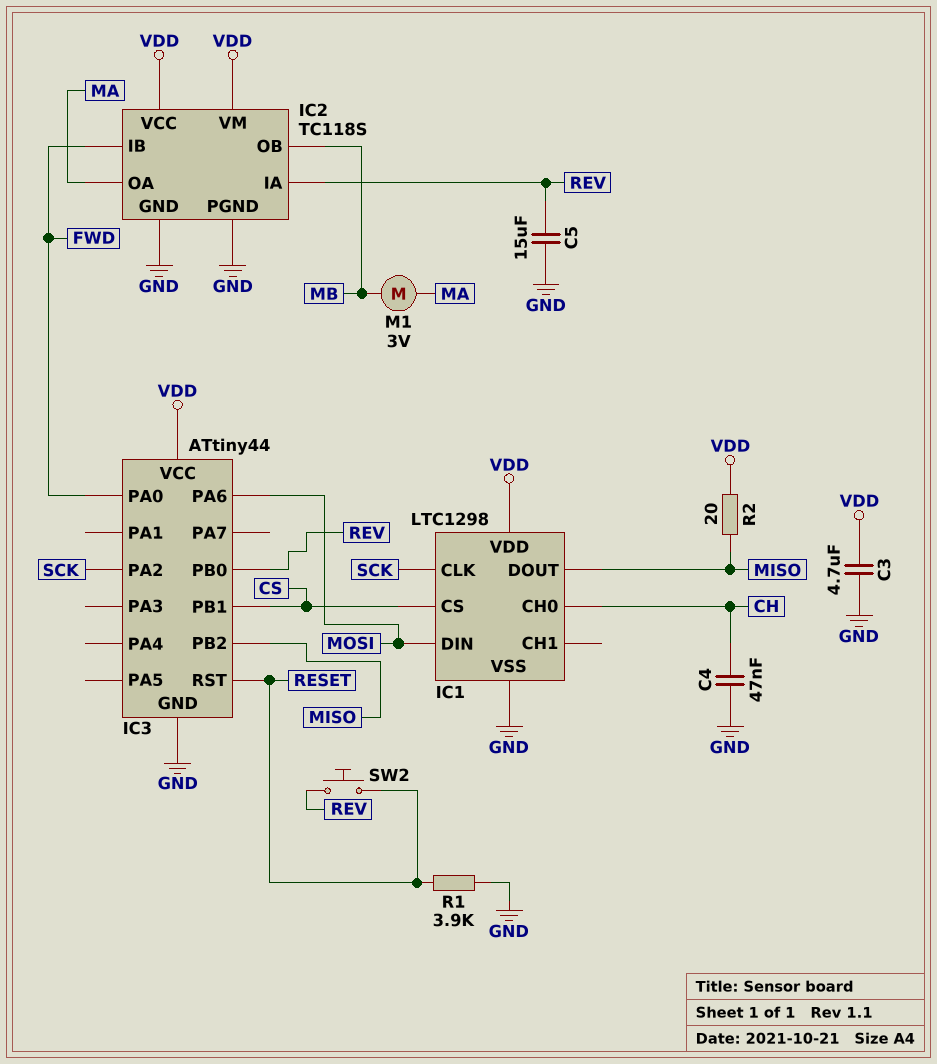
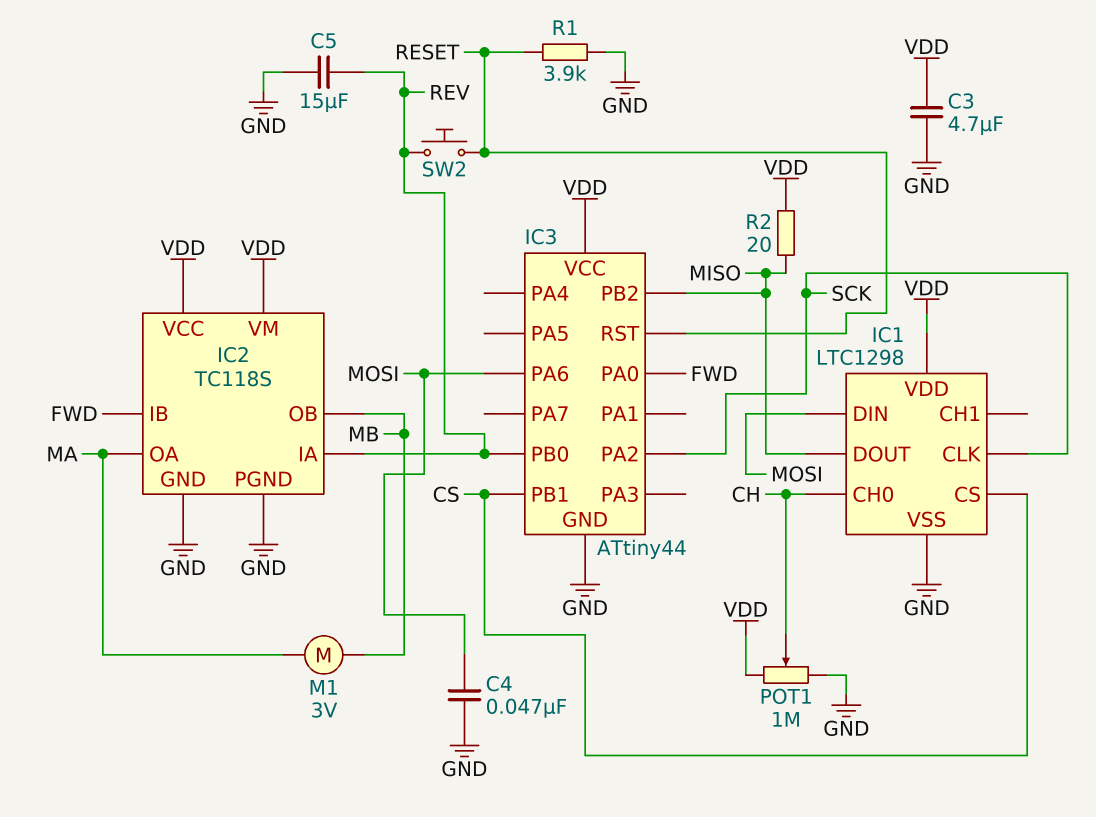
C4: 47nF (CH, GND) -> 47nF (GND, MOSI)
POT1: none -> 1M (GND, VDD, wiper CH)

